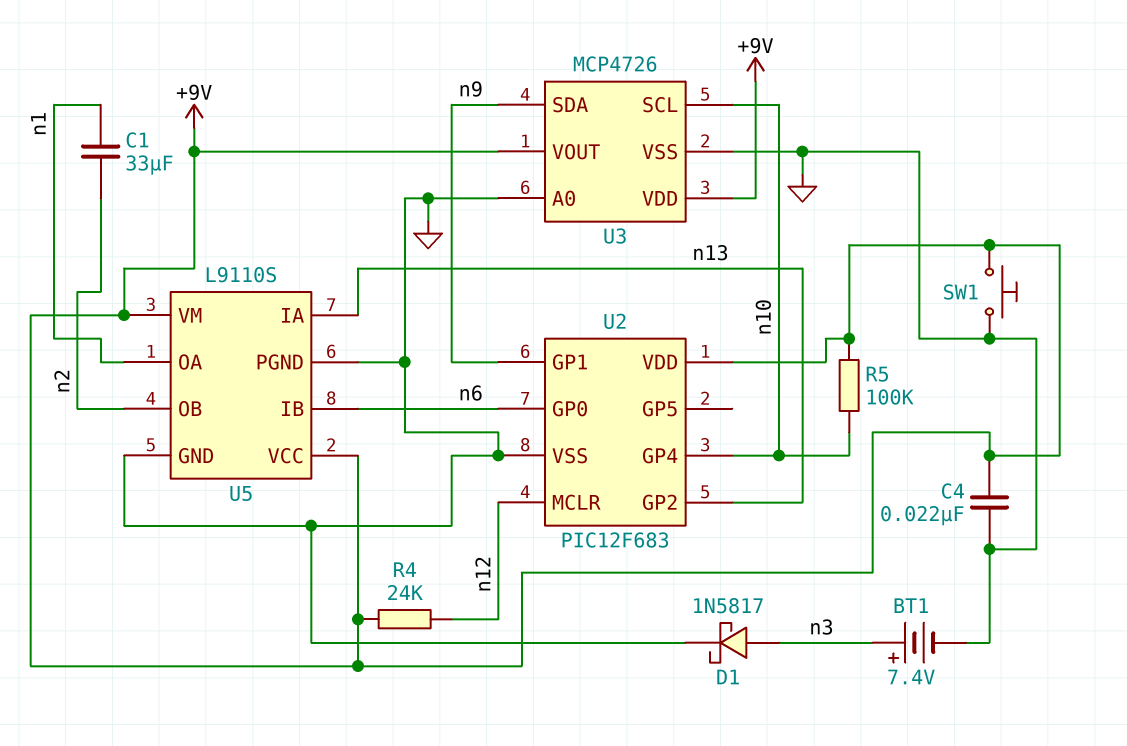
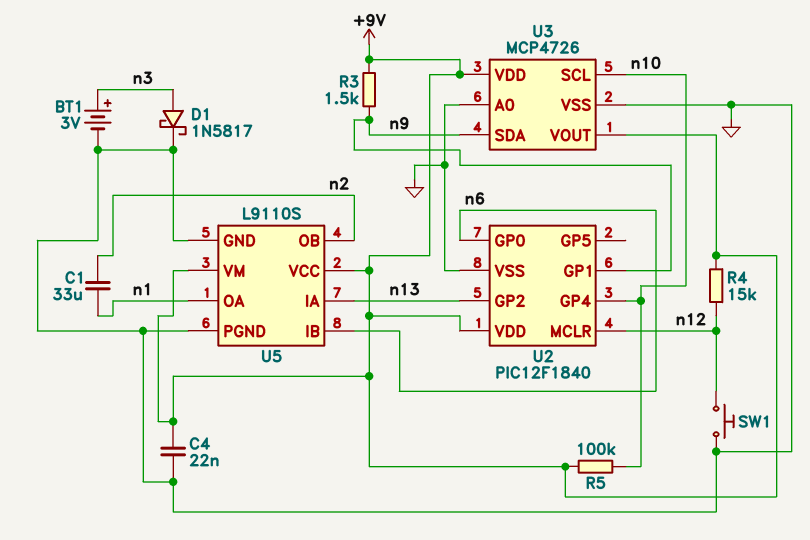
BT1: 7.4V (plus n3, minus GND) -> 3V (plus n3, minus GND)
R3: none -> 1.5k (+9V, n9)
R4: 24k (+9V, n12) -> 15k (+9V, n12)
SW1: button (+9V, GND) -> button (GND, n12)
U2: PIC12F683 -> PIC12F1840

